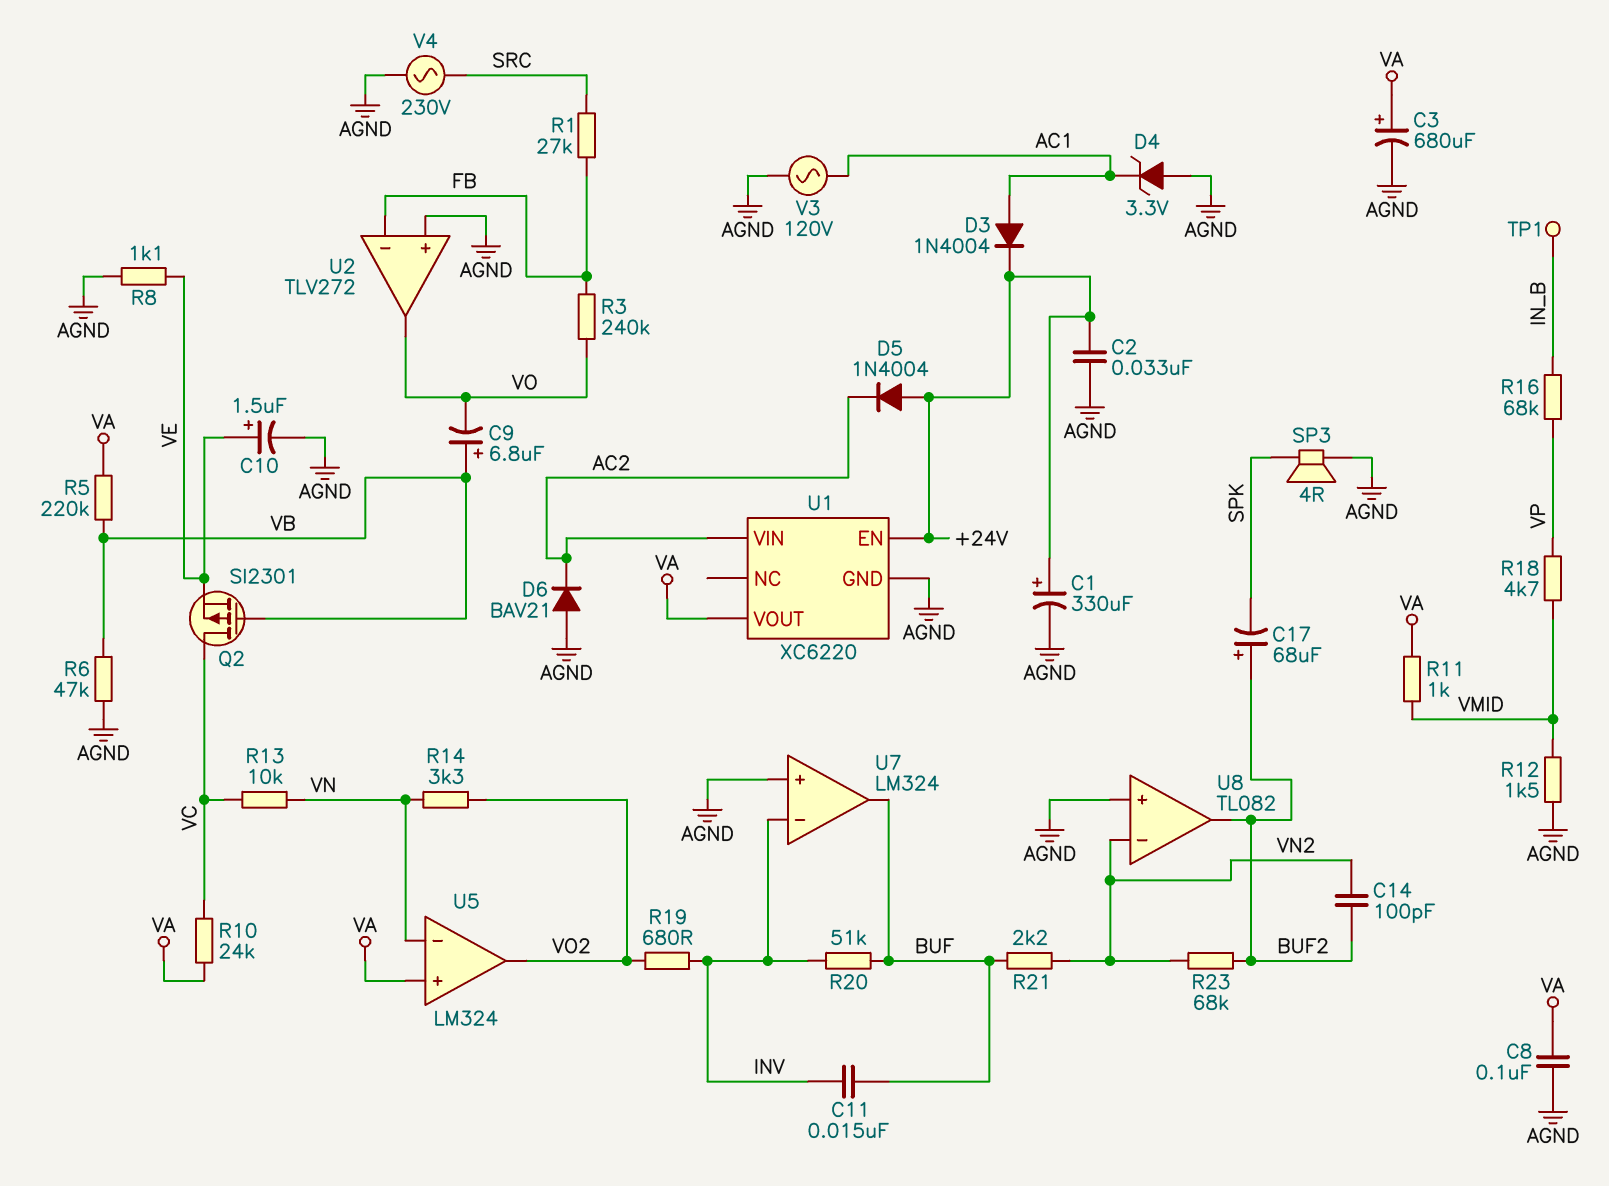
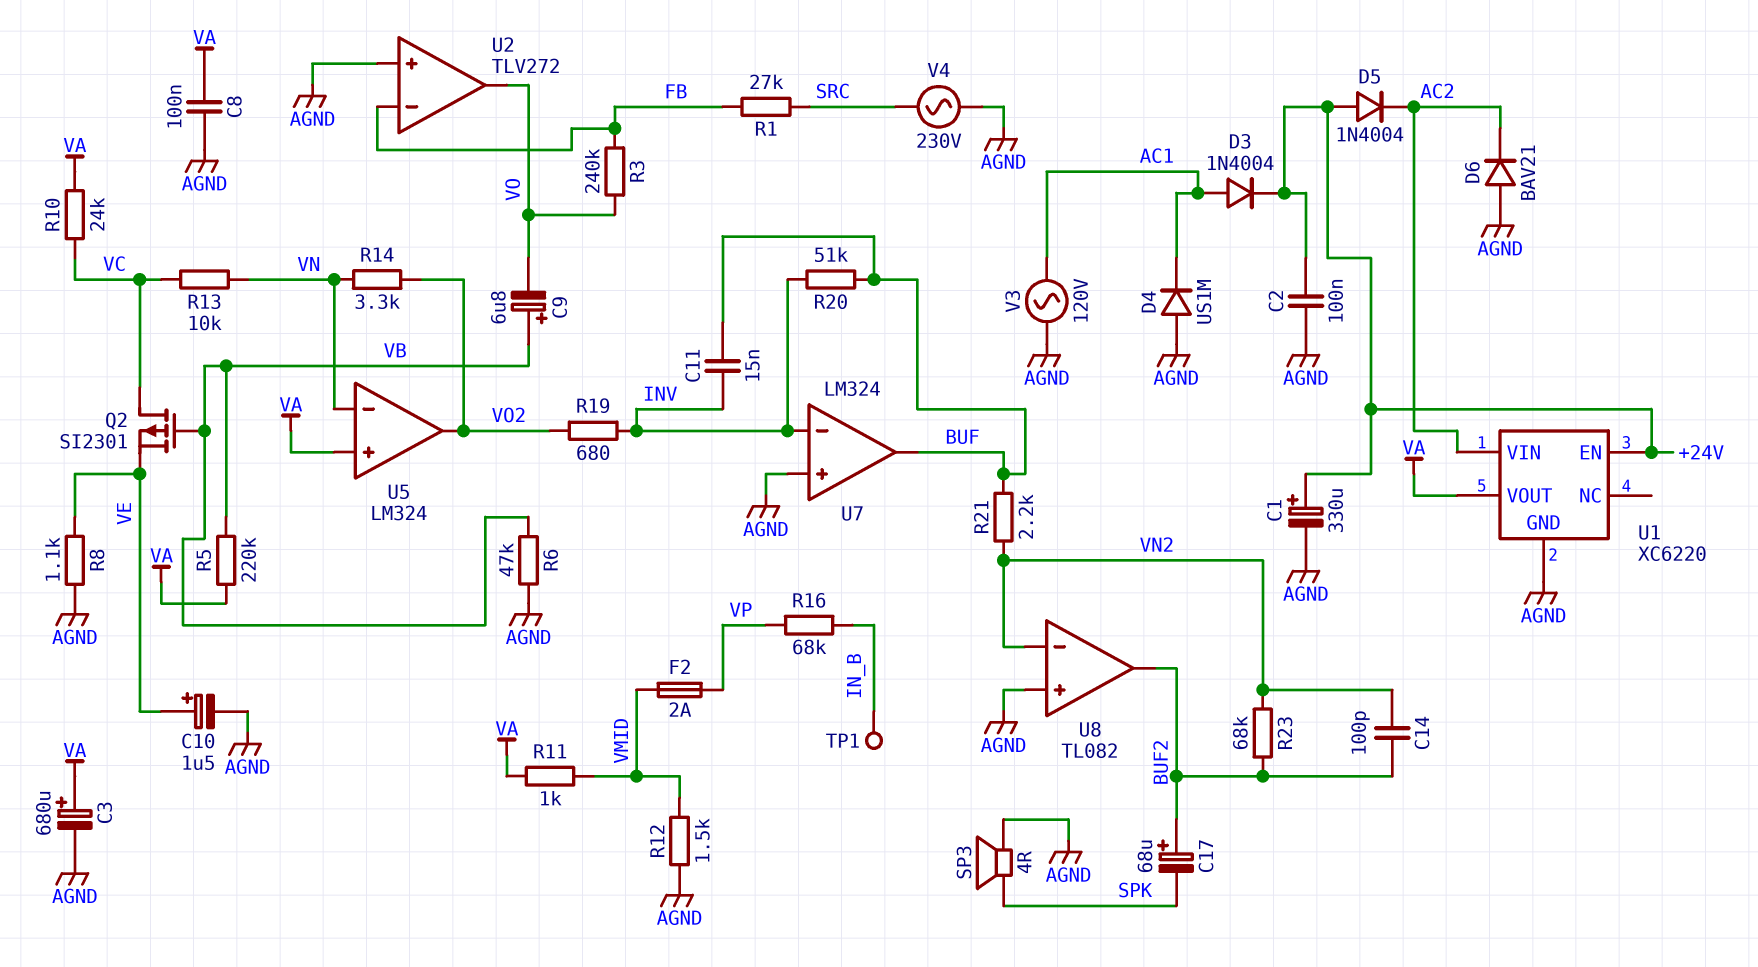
C2: 33nF (+24V, AGND) -> 100nF (+24V, AGND)
D4: zener 3.3V (A AGND, K AC1) -> diode US1M (A AGND, K AC1)
F2: none -> 2A (VMID, VP)
R18: 4.7k (VMID, VP) -> none

